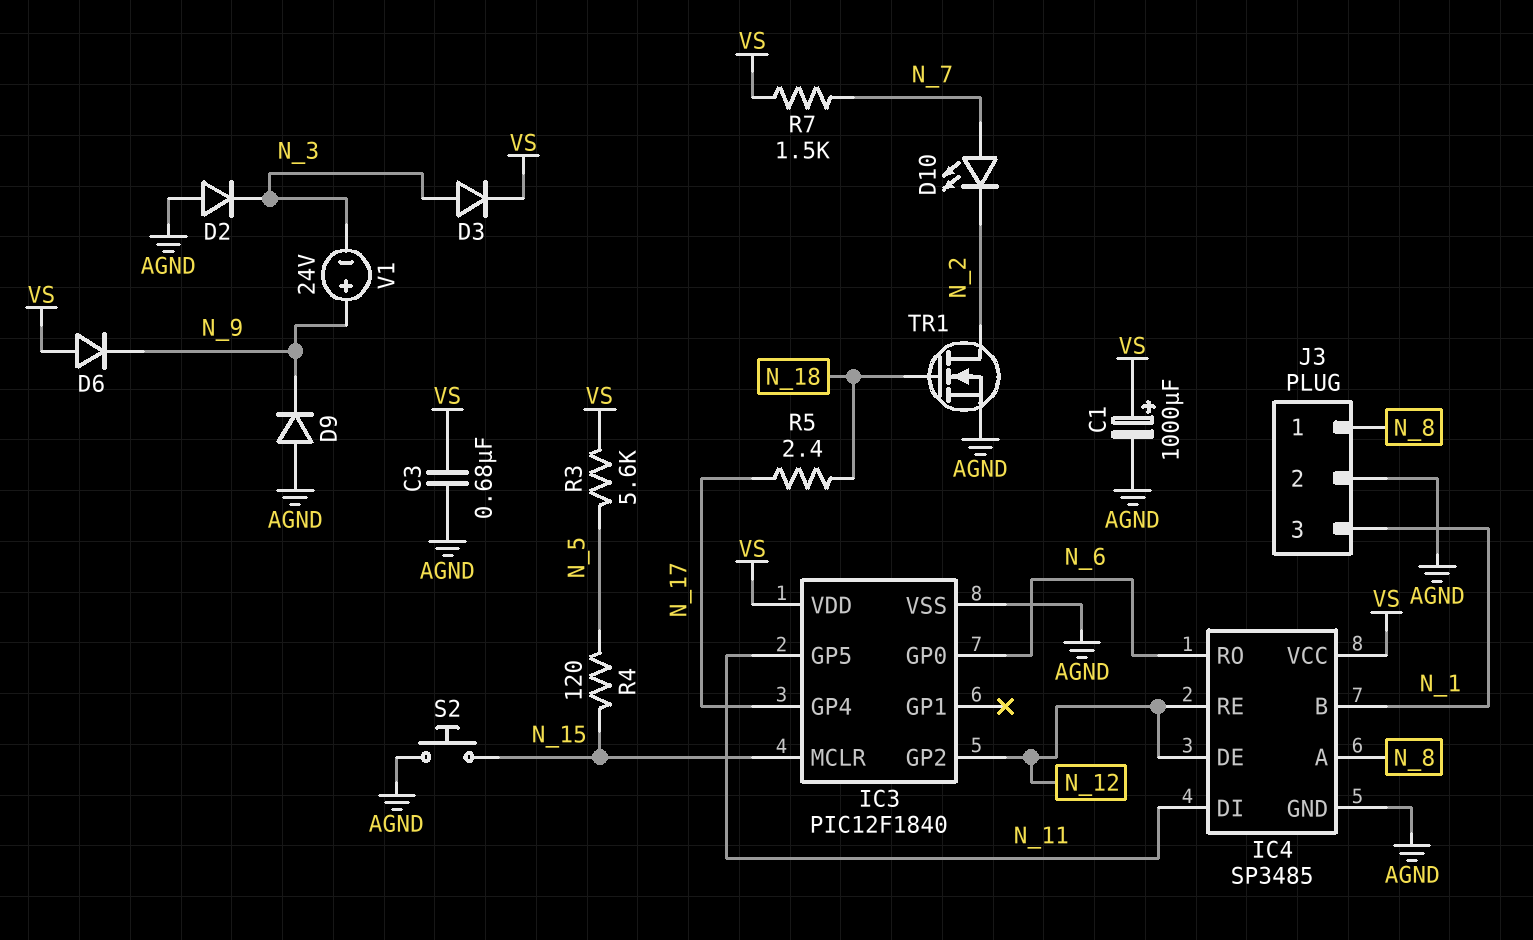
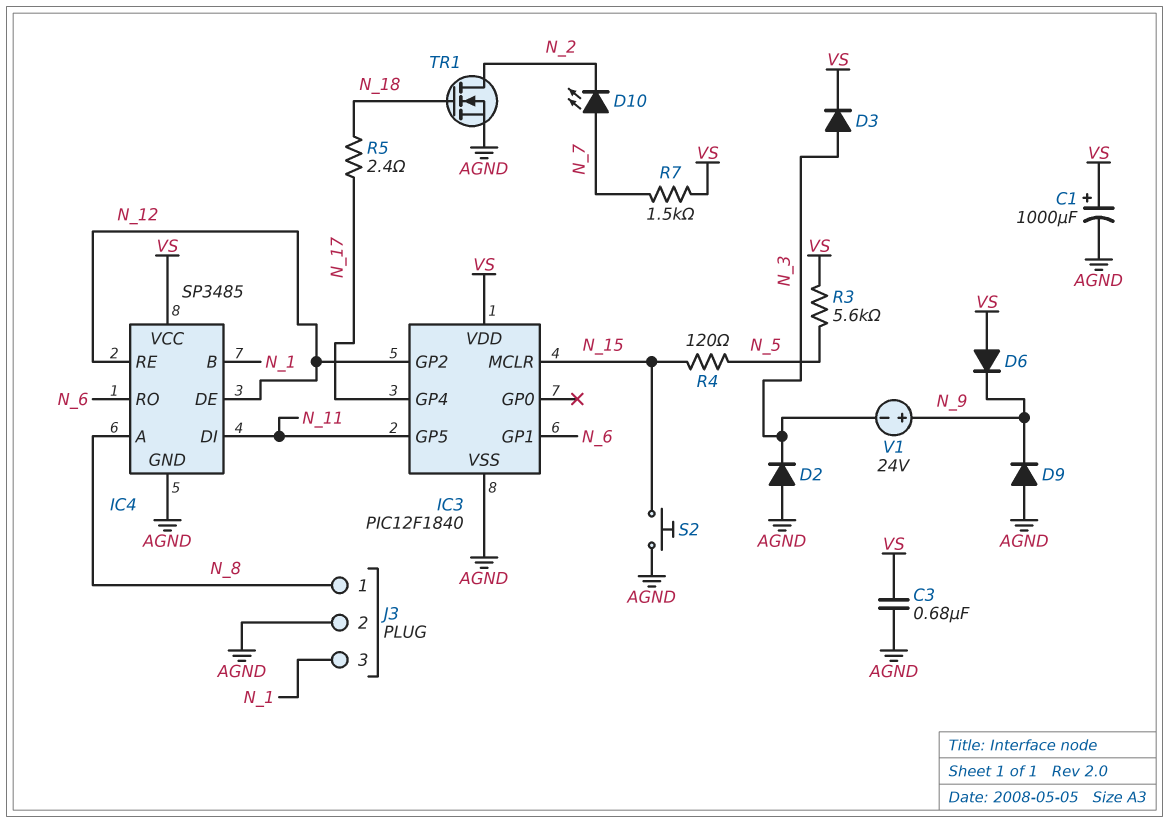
IC3 pin GP0: N_6 -> none
IC3 pin GP1: none -> N_6

